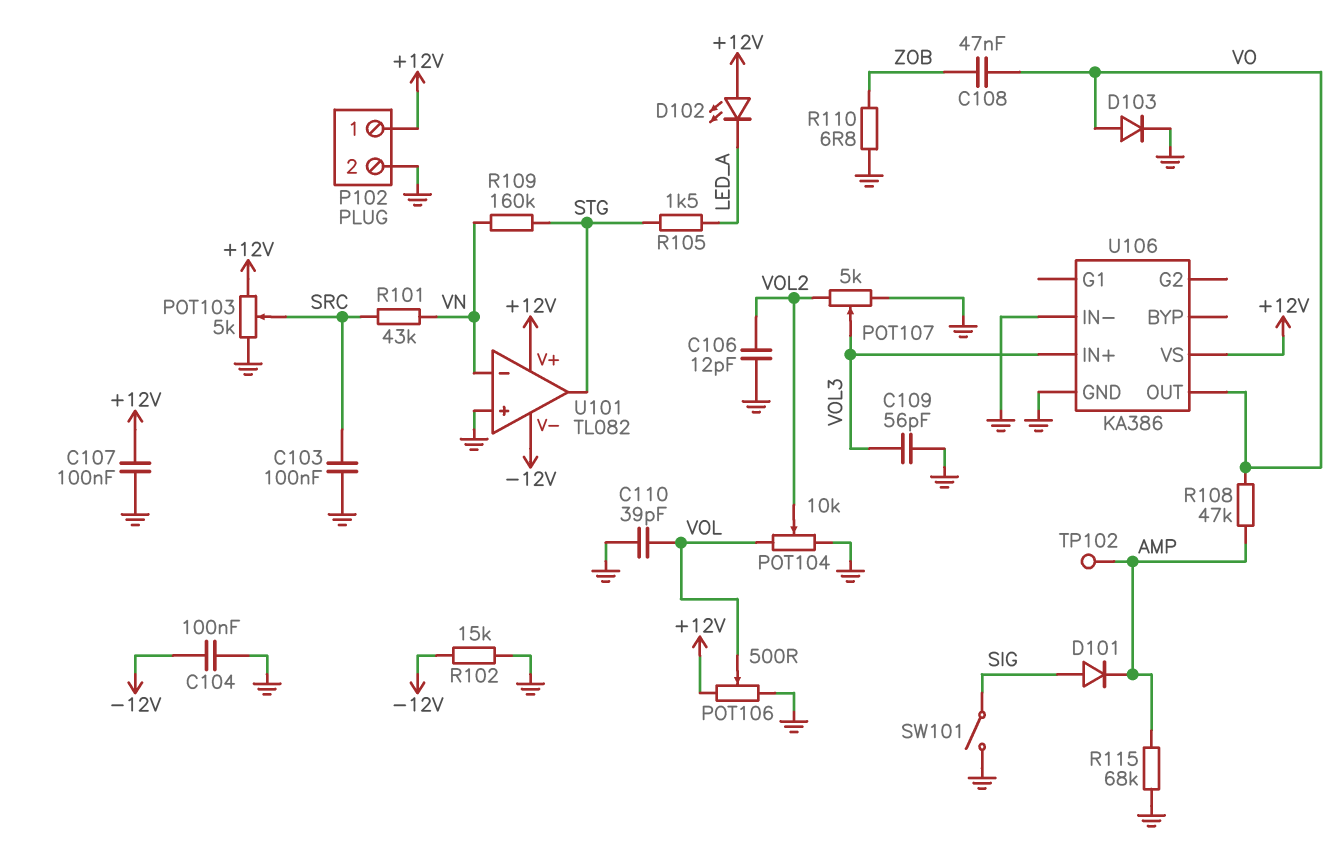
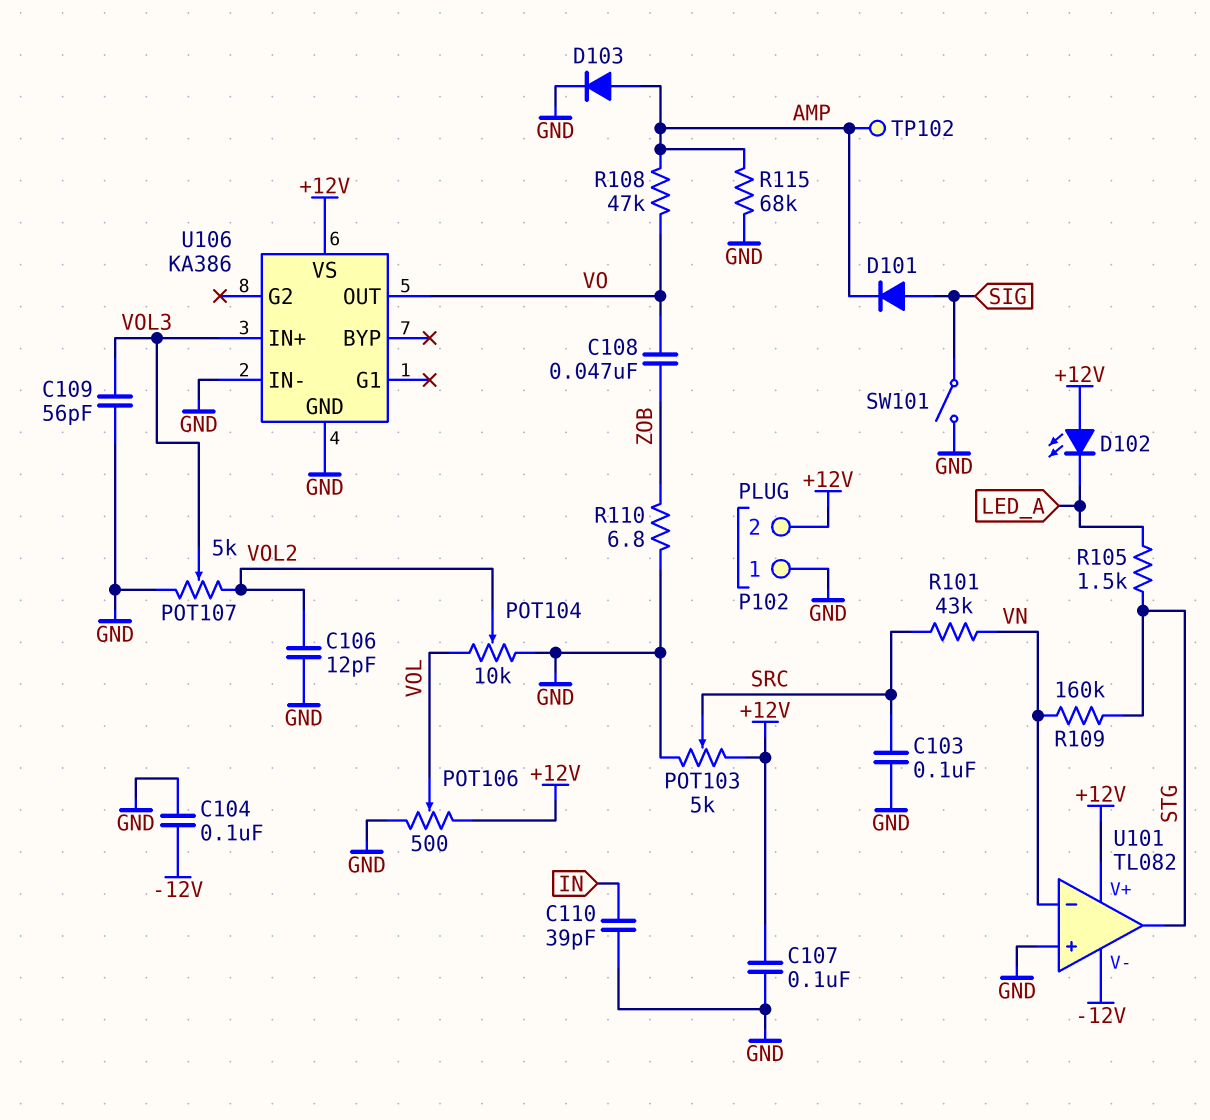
C110: 39pF (GND, VOL) -> 39pF (GND, IN)
D103: diode (A VO, K GND) -> diode (A AMP, K GND)
P102 pin 1: +12V -> GND
P102 pin 2: GND -> +12V
R102: 15k (-12V, GND) -> none

